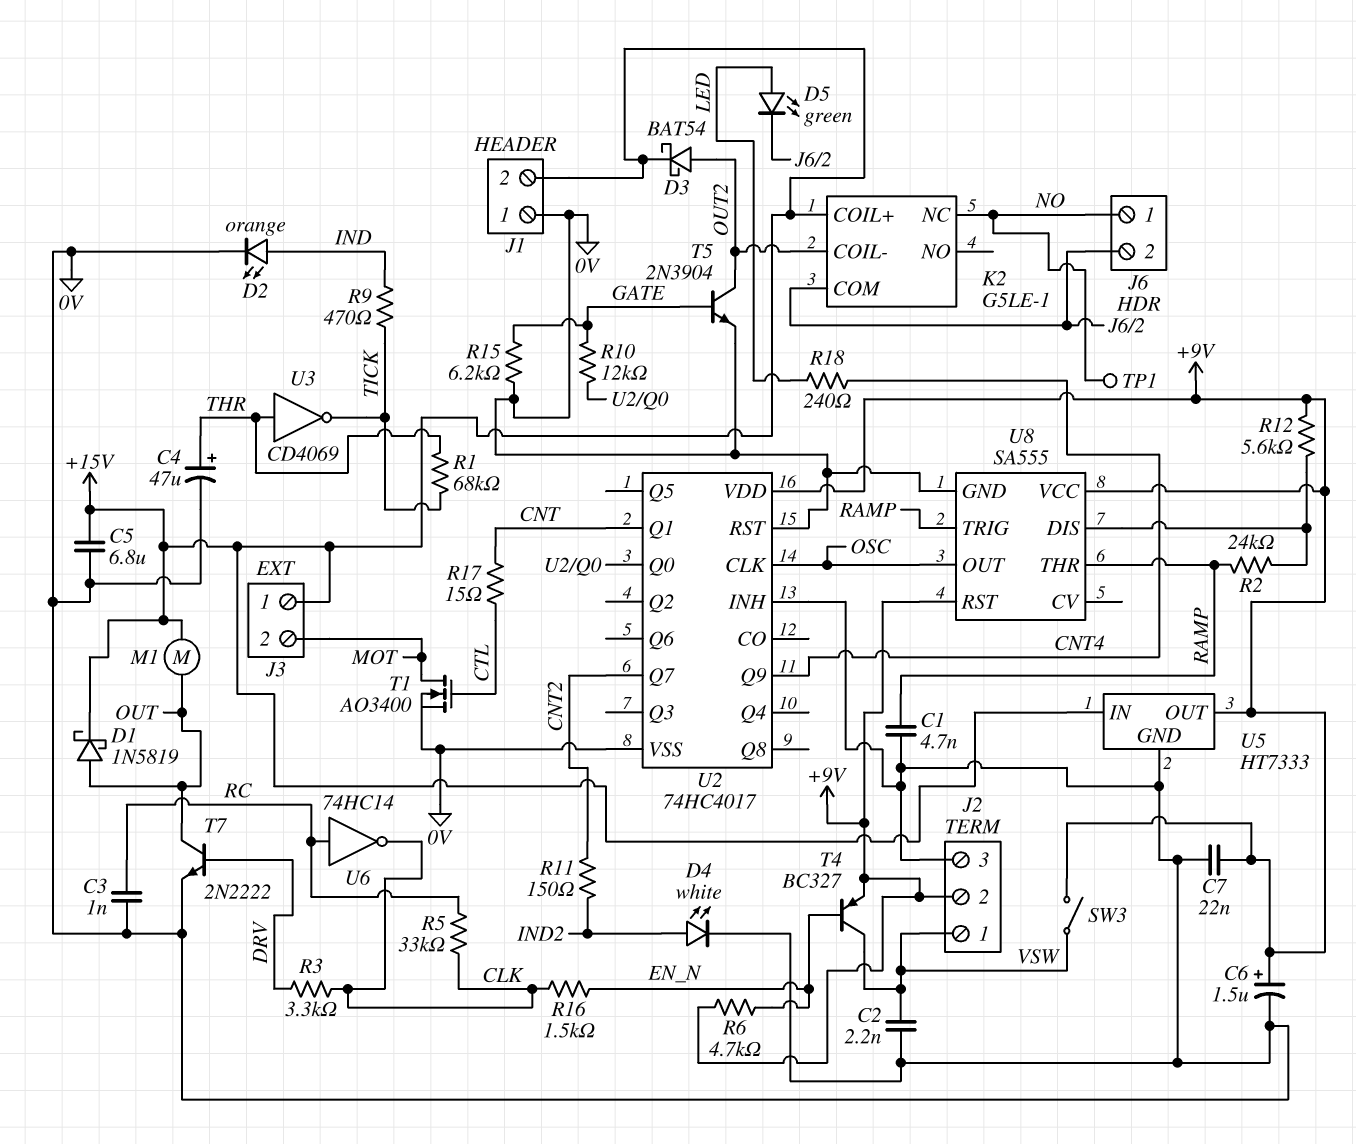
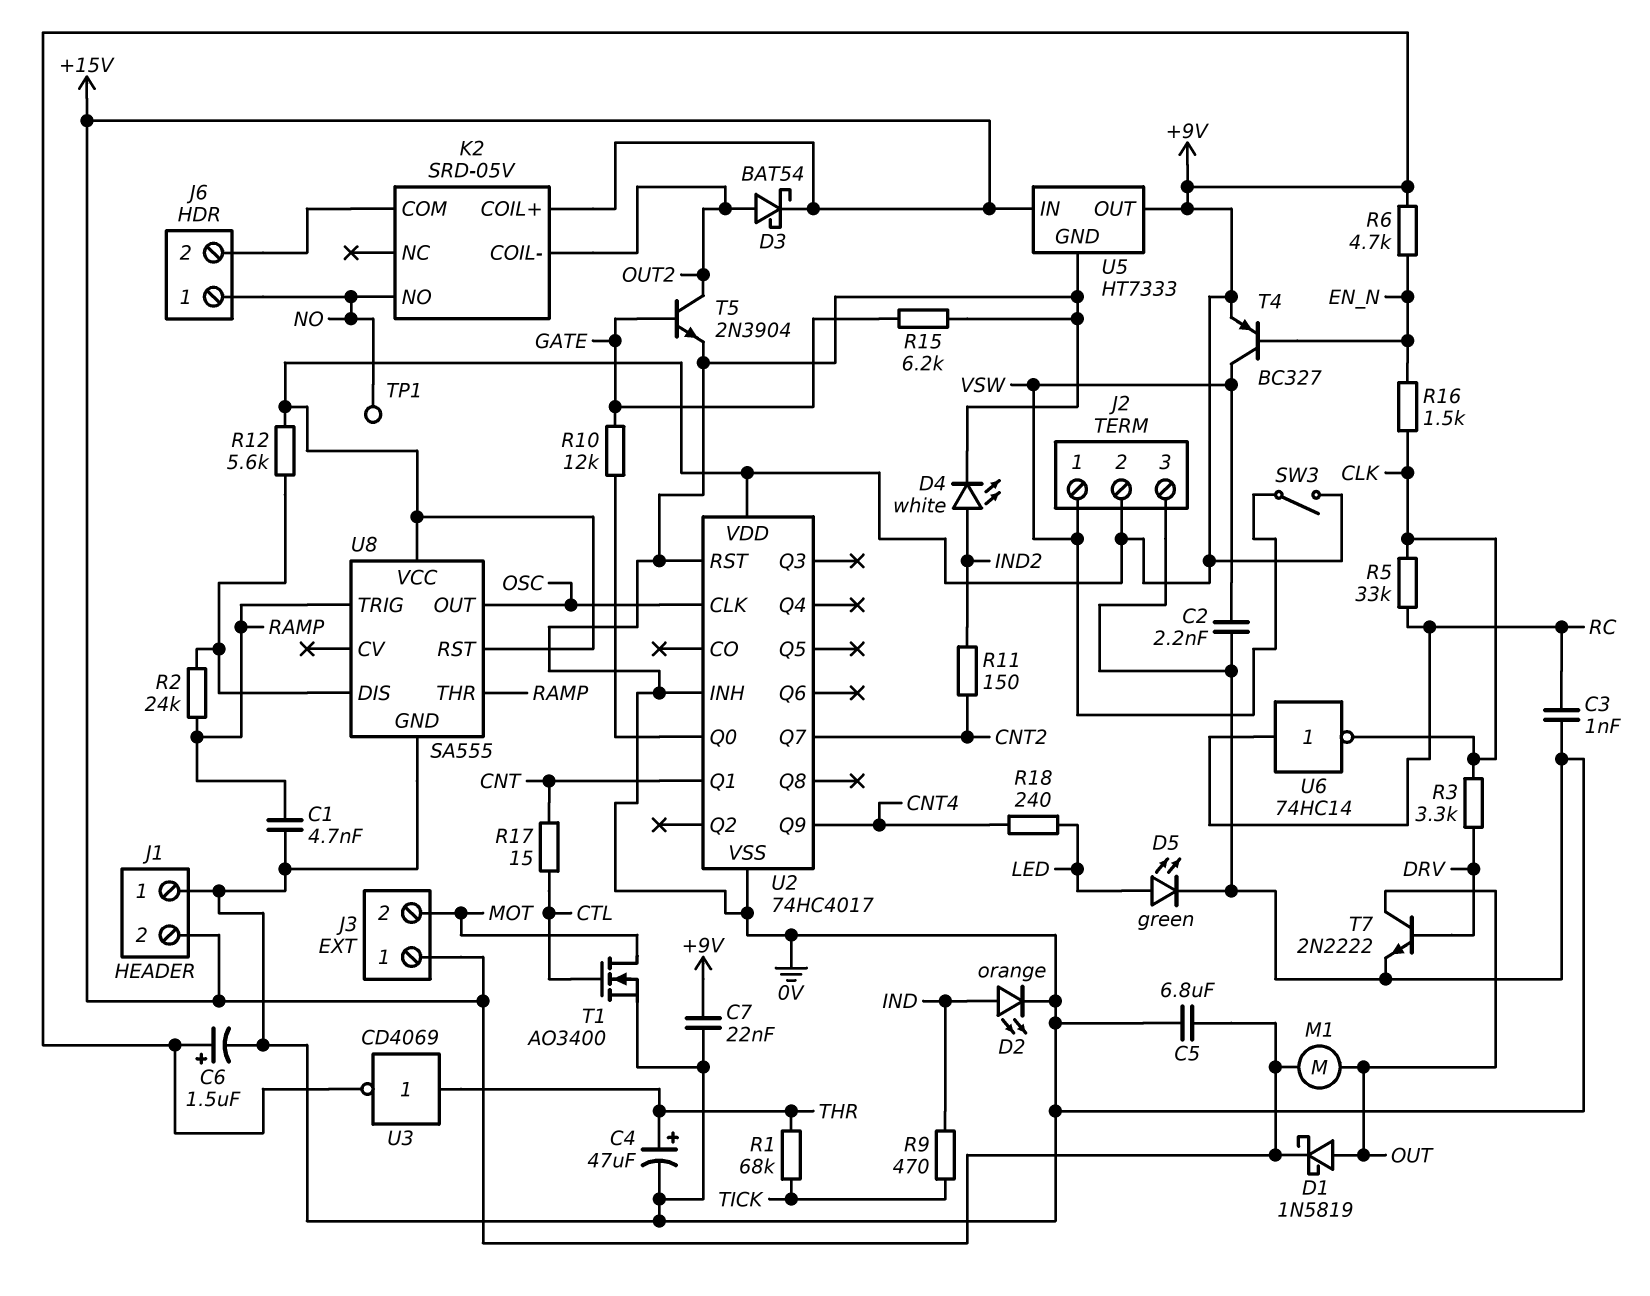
D5: LED green (A LED, K J6/2) -> LED green (A LED, K 0V)
K2: G5LE-1 -> SRD-05V
K2 pin NC: NO -> none
K2 pin NO: none -> NO
U3: NOT CD4069 (in THR, out TICK) -> NOT CD4069 (in THR, out +9V)

